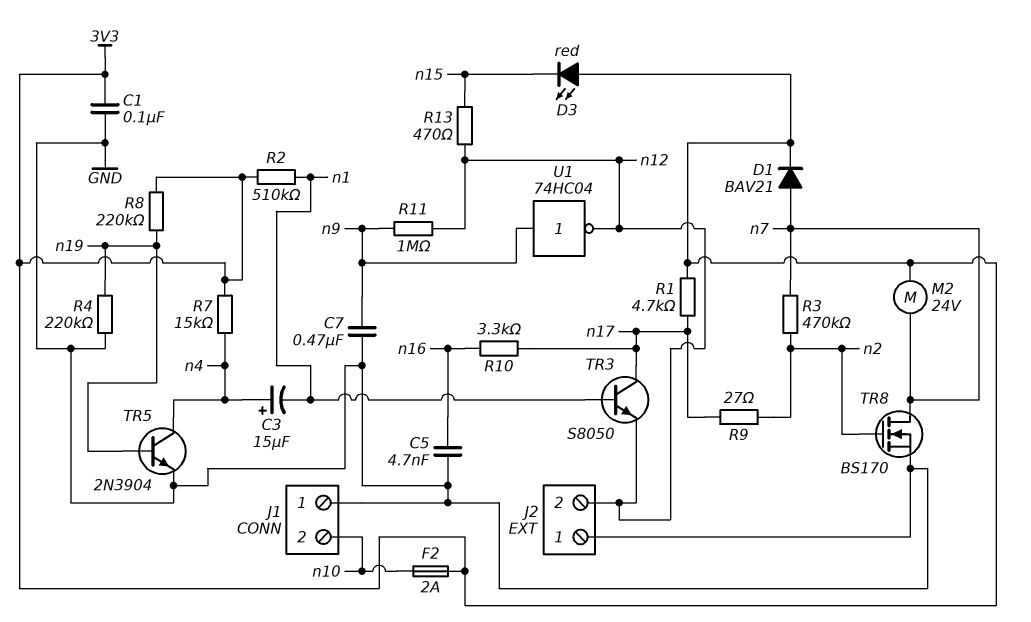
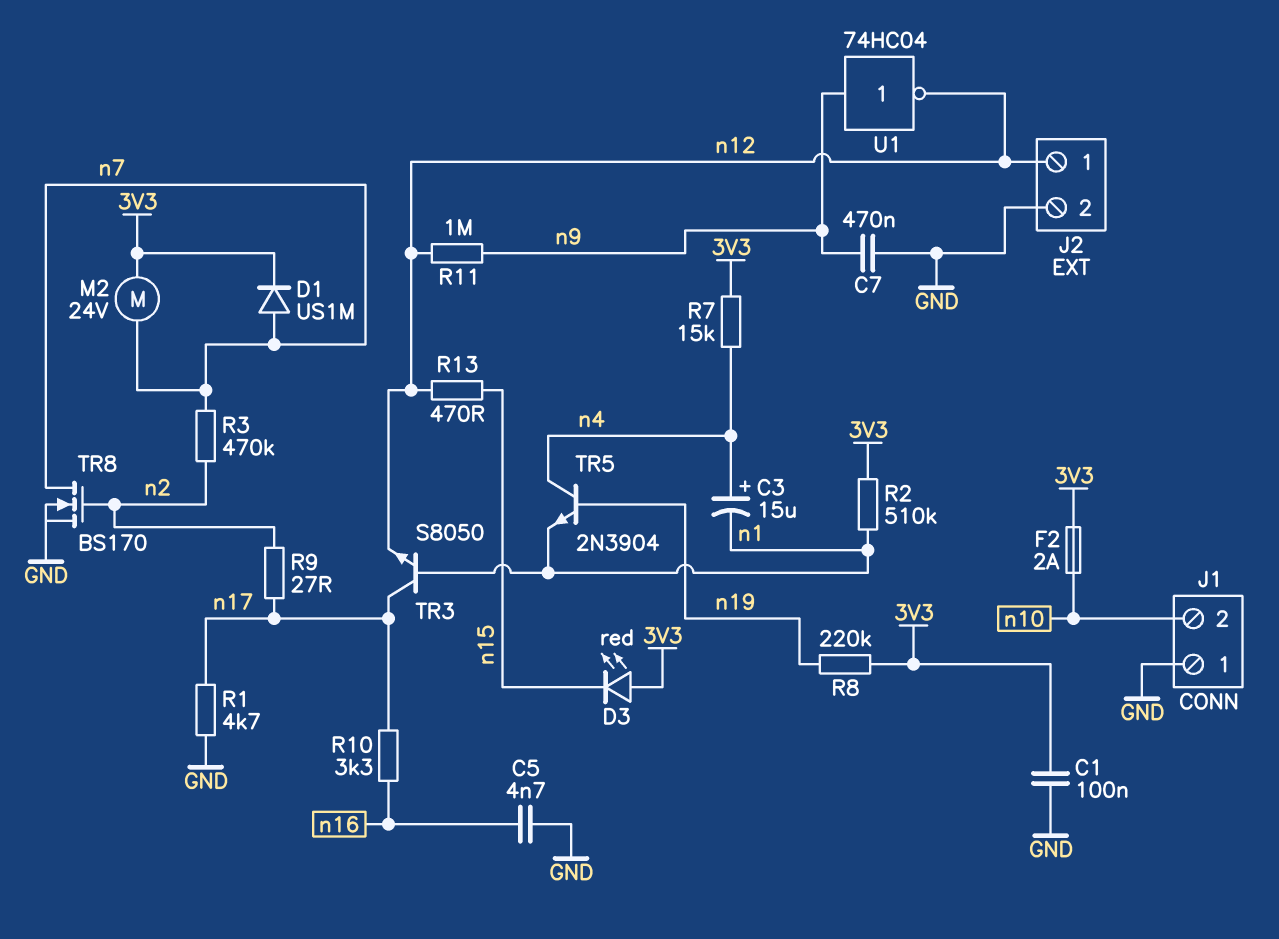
D1: diode BAV21 (A n7, K 3V3) -> diode US1M (A n7, K 3V3)
J2 pin 1: GND -> n12
J2 pin 2: n12 -> GND
R1: 4.7k (3V3, n17) -> 4.7k (GND, n17)
R4: 220k (GND, n19) -> none
TR5: NPN 2N3904 (B n19, C n4, E GND) -> NPN 2N3904 (B n19, C n4, E n1)

